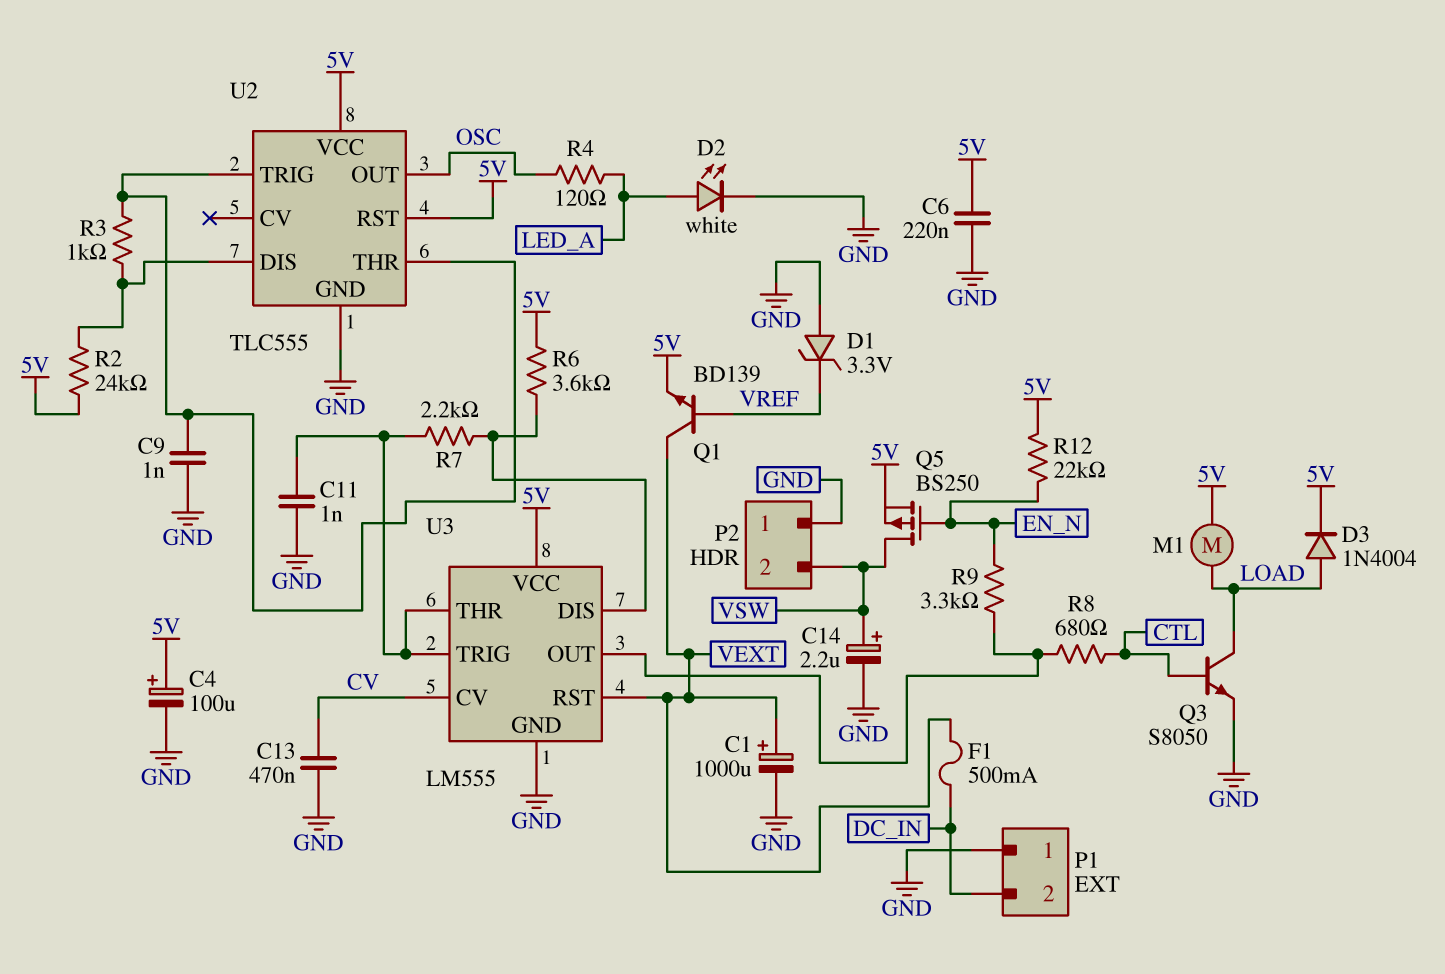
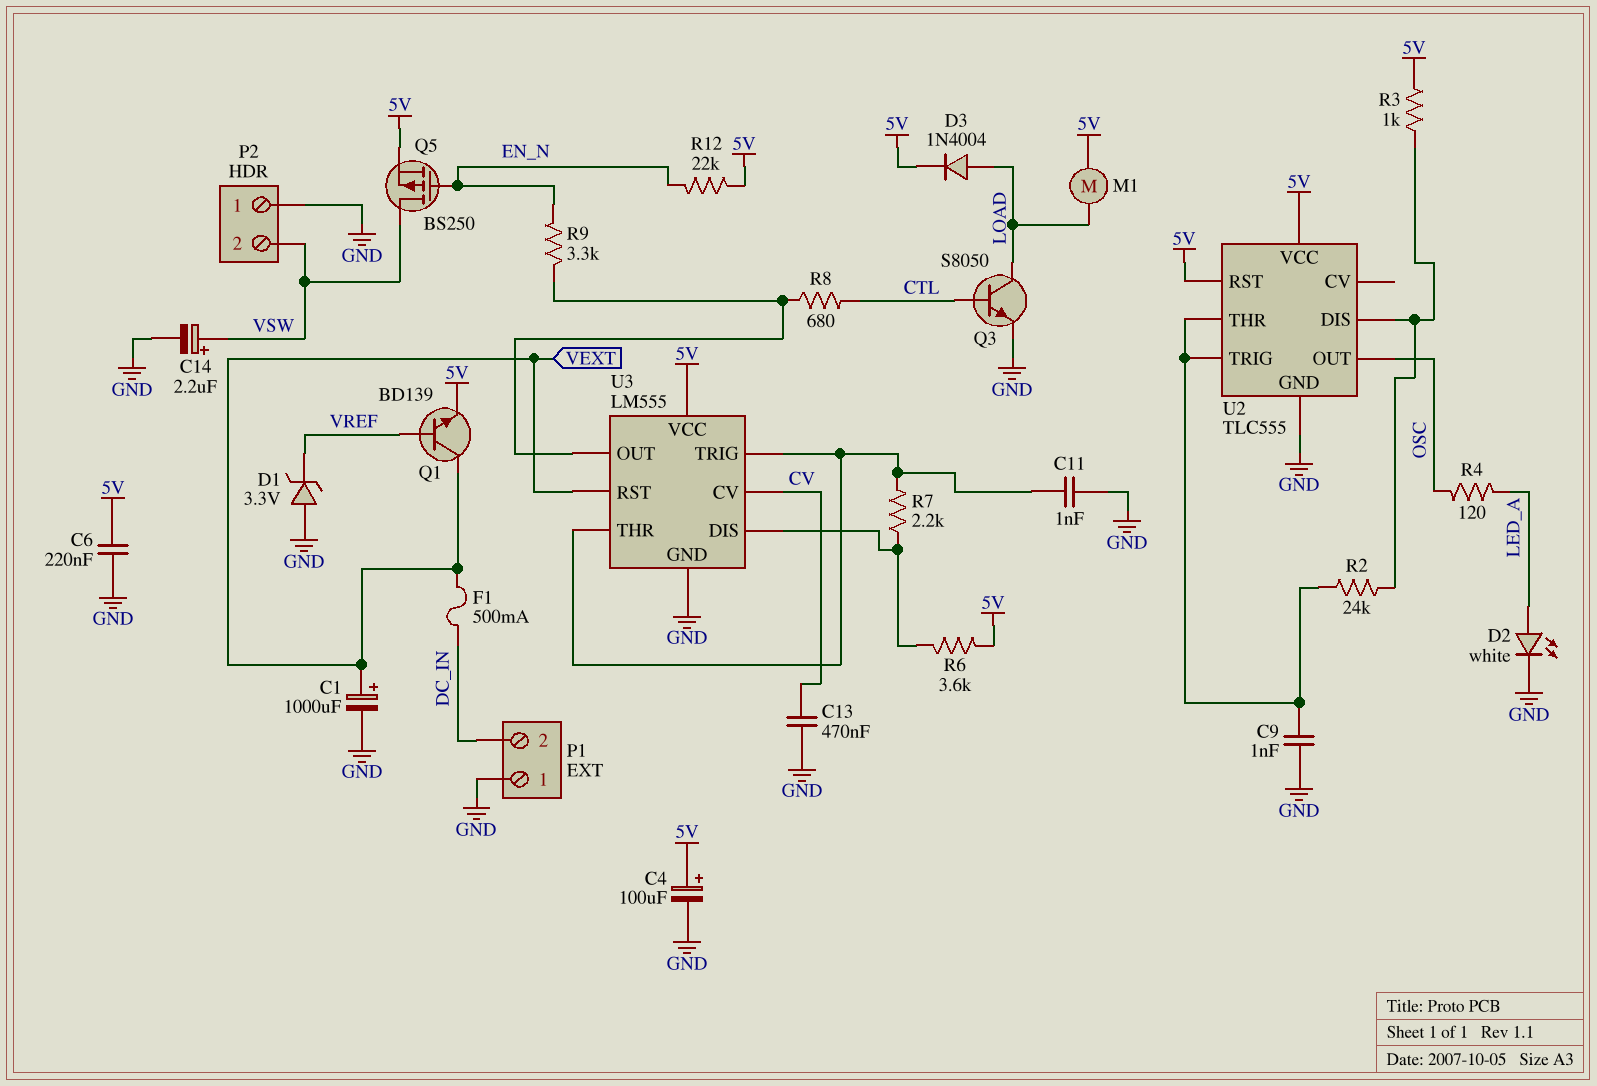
R2: 24k (5V, U2/DIS) -> 24k (U2/DIS, U2/THR)
R3: 1k (U2/DIS, U2/THR) -> 1k (5V, U2/DIS)

